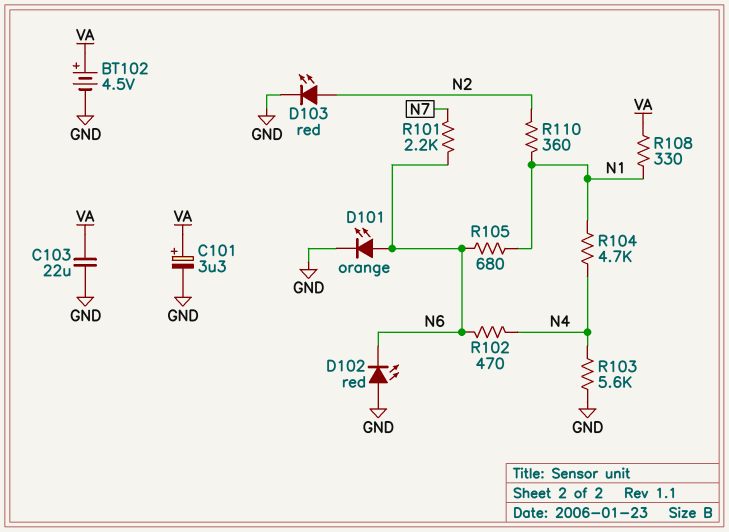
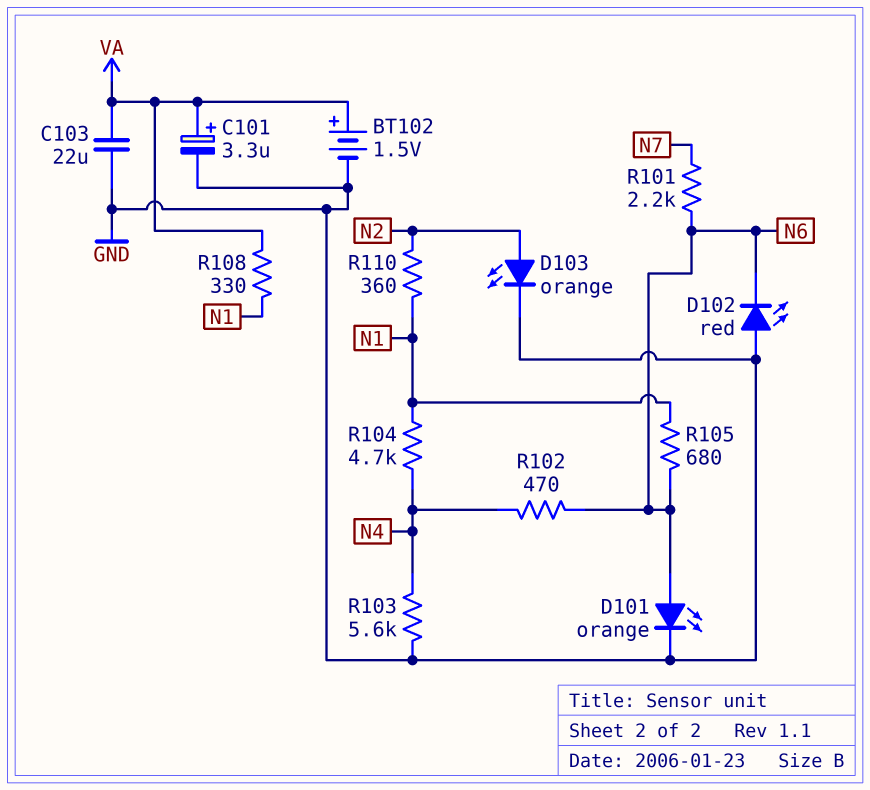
BT102: 4.5V (plus VA, minus GND) -> 1.5V (plus VA, minus GND)
D103: LED red (A N2, K GND) -> LED orange (A N2, K GND)

